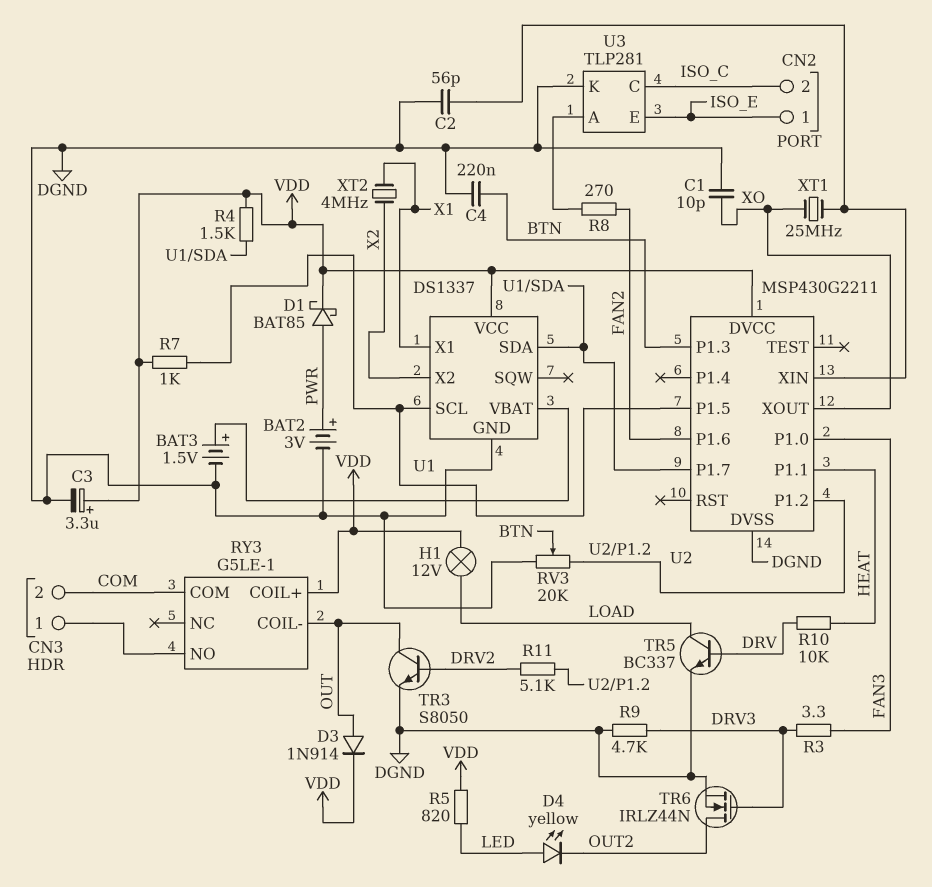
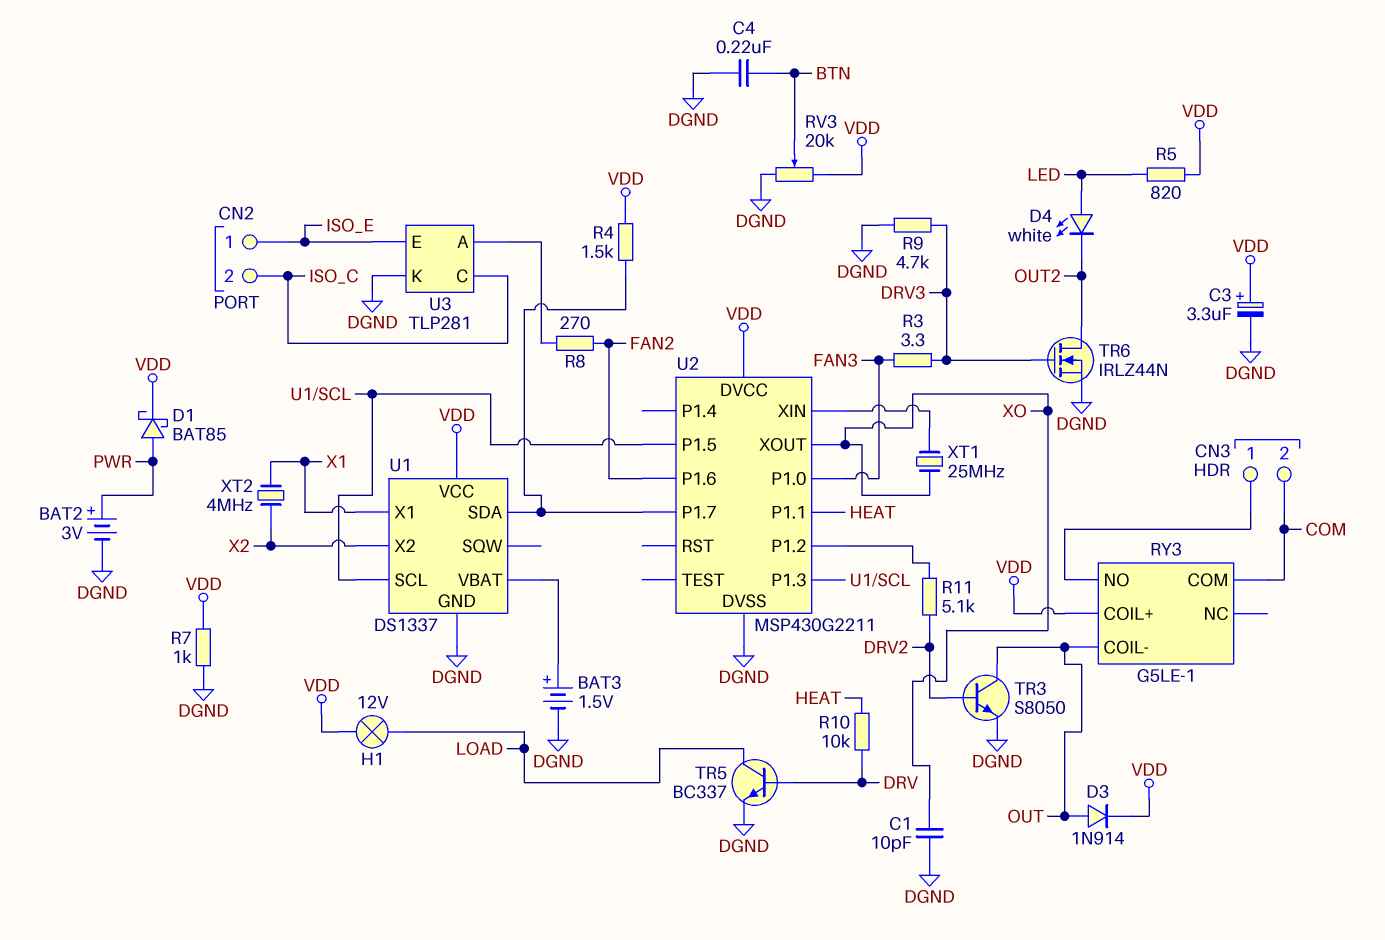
C2: 56pF (DGND, U2/XIN) -> none
D4: LED yellow (A LED, K OUT2) -> LED white (A LED, K OUT2)
R7: 1k (U1/SCL, VDD) -> 1k (DGND, VDD)
RV3: 20k (DGND, U2/P1.2, wiper BTN) -> 20k (DGND, VDD, wiper BTN)
U2 pin P1.3: BTN -> U1/SCL

